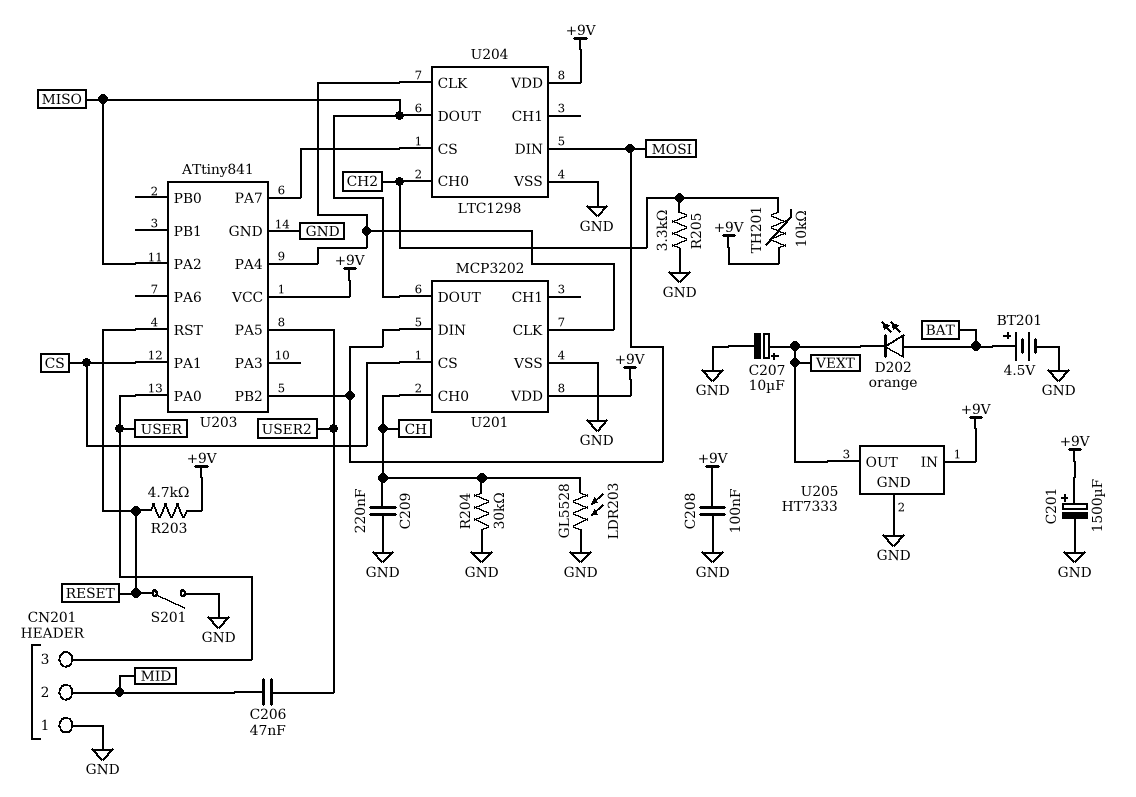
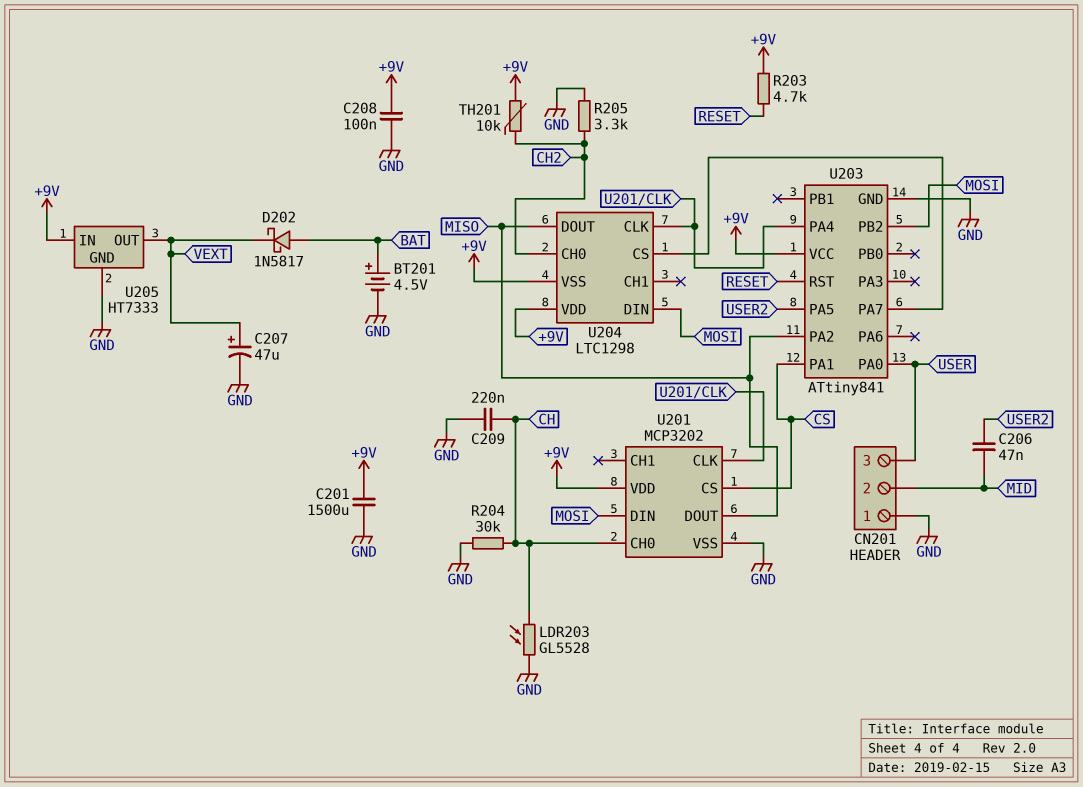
C201: 1500uF (plus +9V, minus GND) -> 1500uF (+9V, GND)
C207: 10uF (plus VEXT, minus GND) -> 47uF (plus VEXT, minus GND)
D202: LED orange (A BAT, K VEXT) -> schottky 1N5817 (A BAT, K VEXT)
S201: switch (GND, RESET) -> none
U204 pin VSS: GND -> +9V

